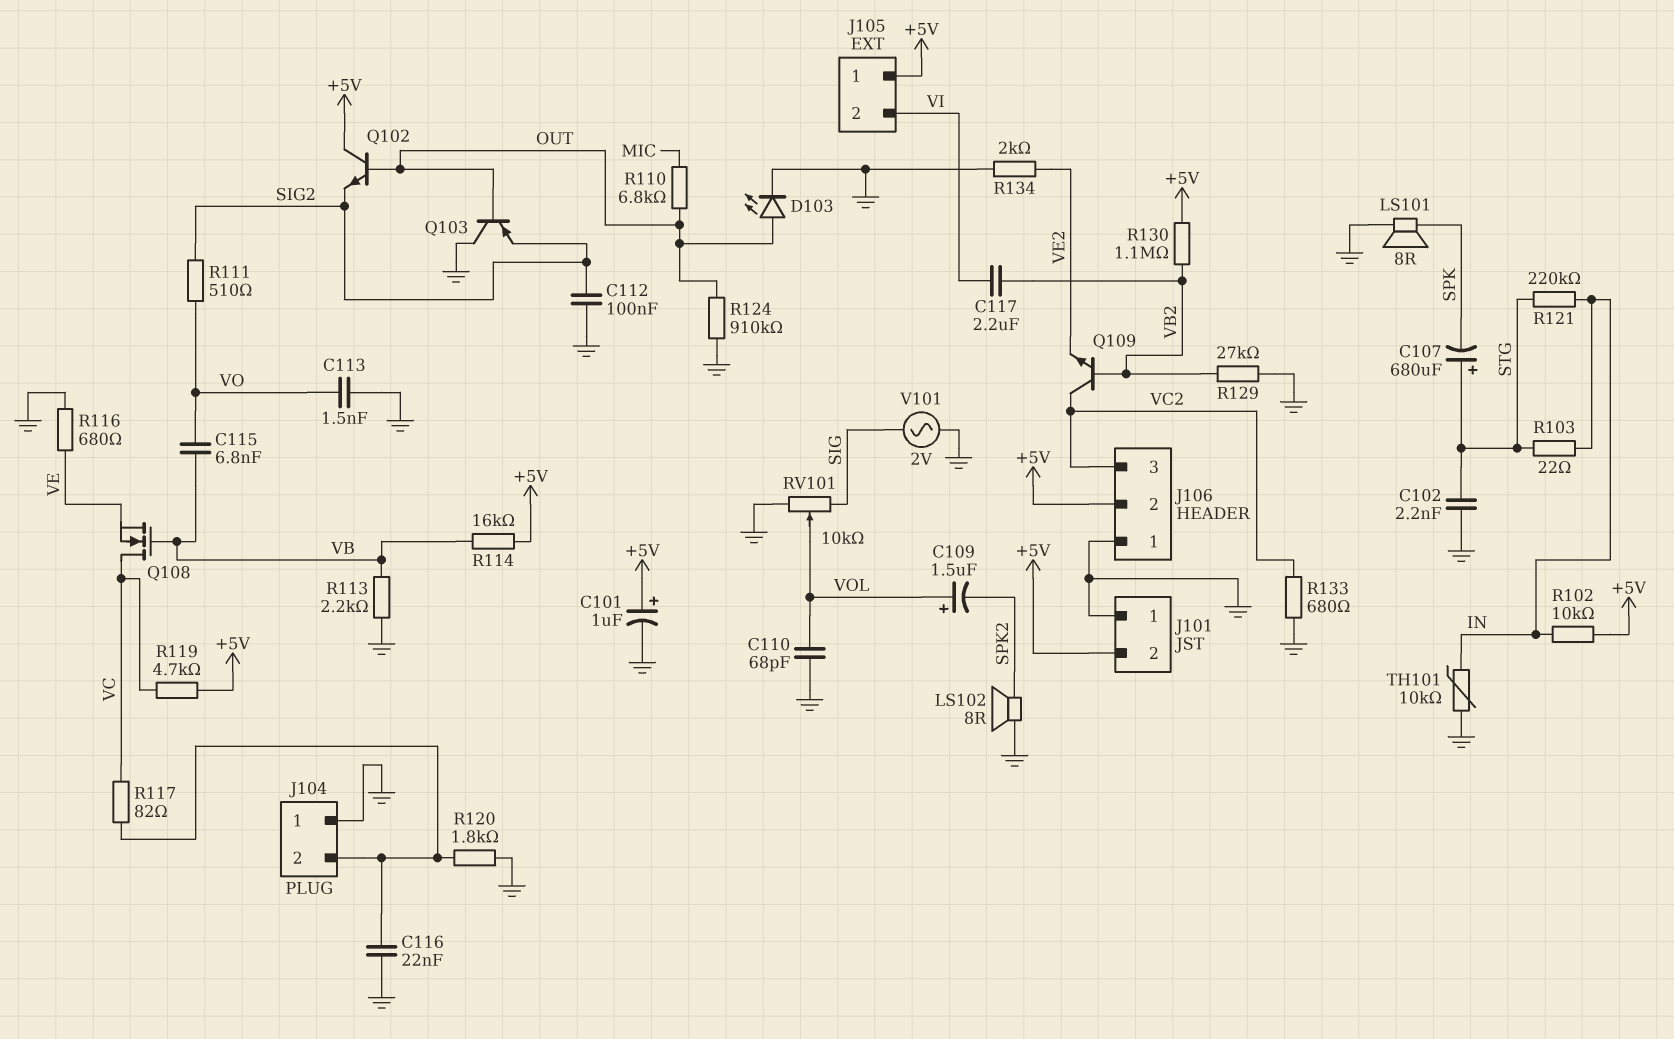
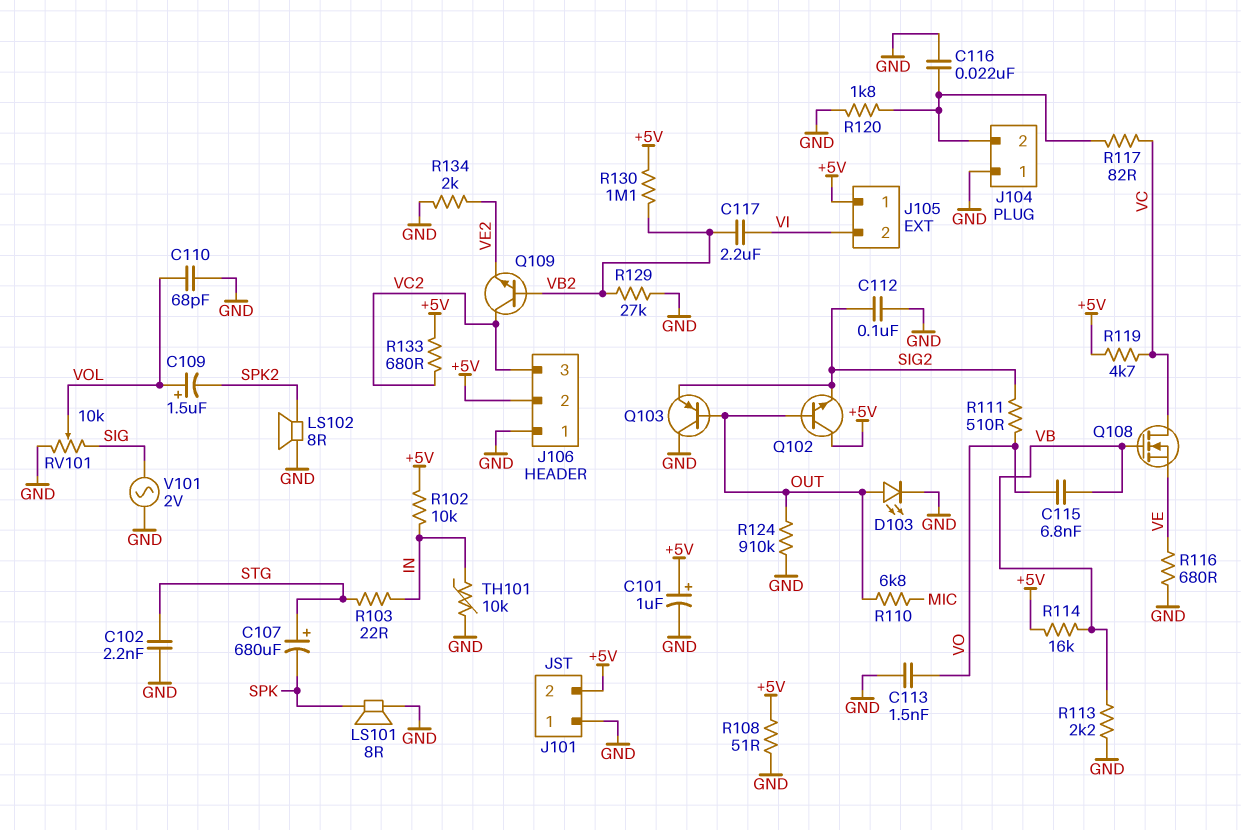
R108: none -> 51 (+5V, GND)
R121: 220k (IN, STG) -> none
R133: 680 (GND, VC2) -> 680 (+5V, VC2)

